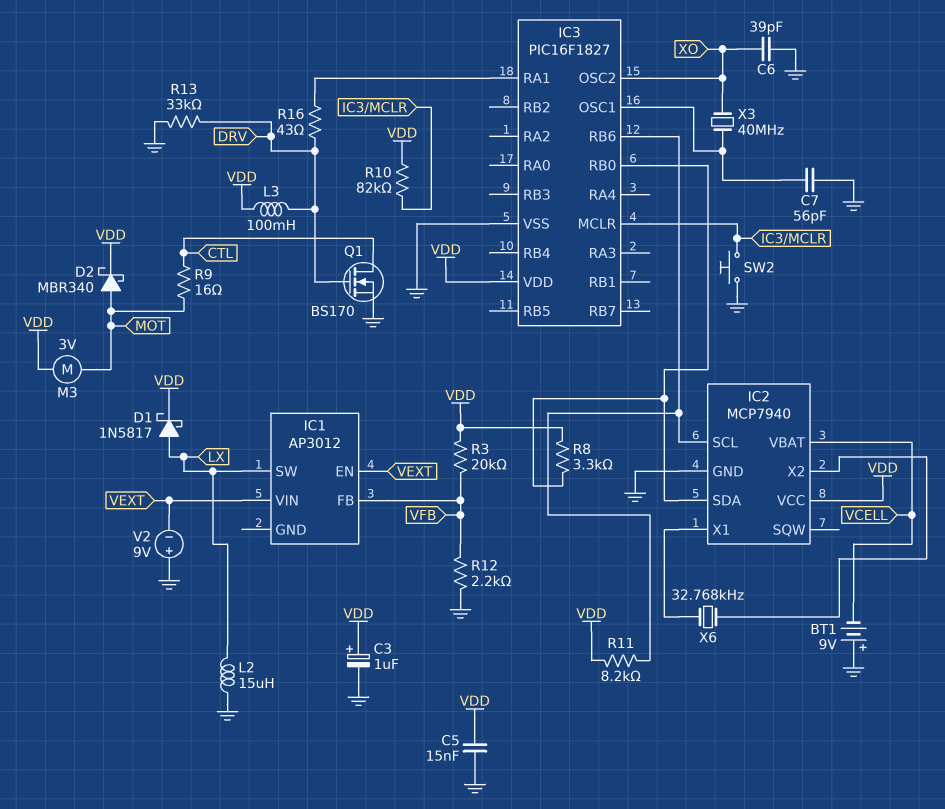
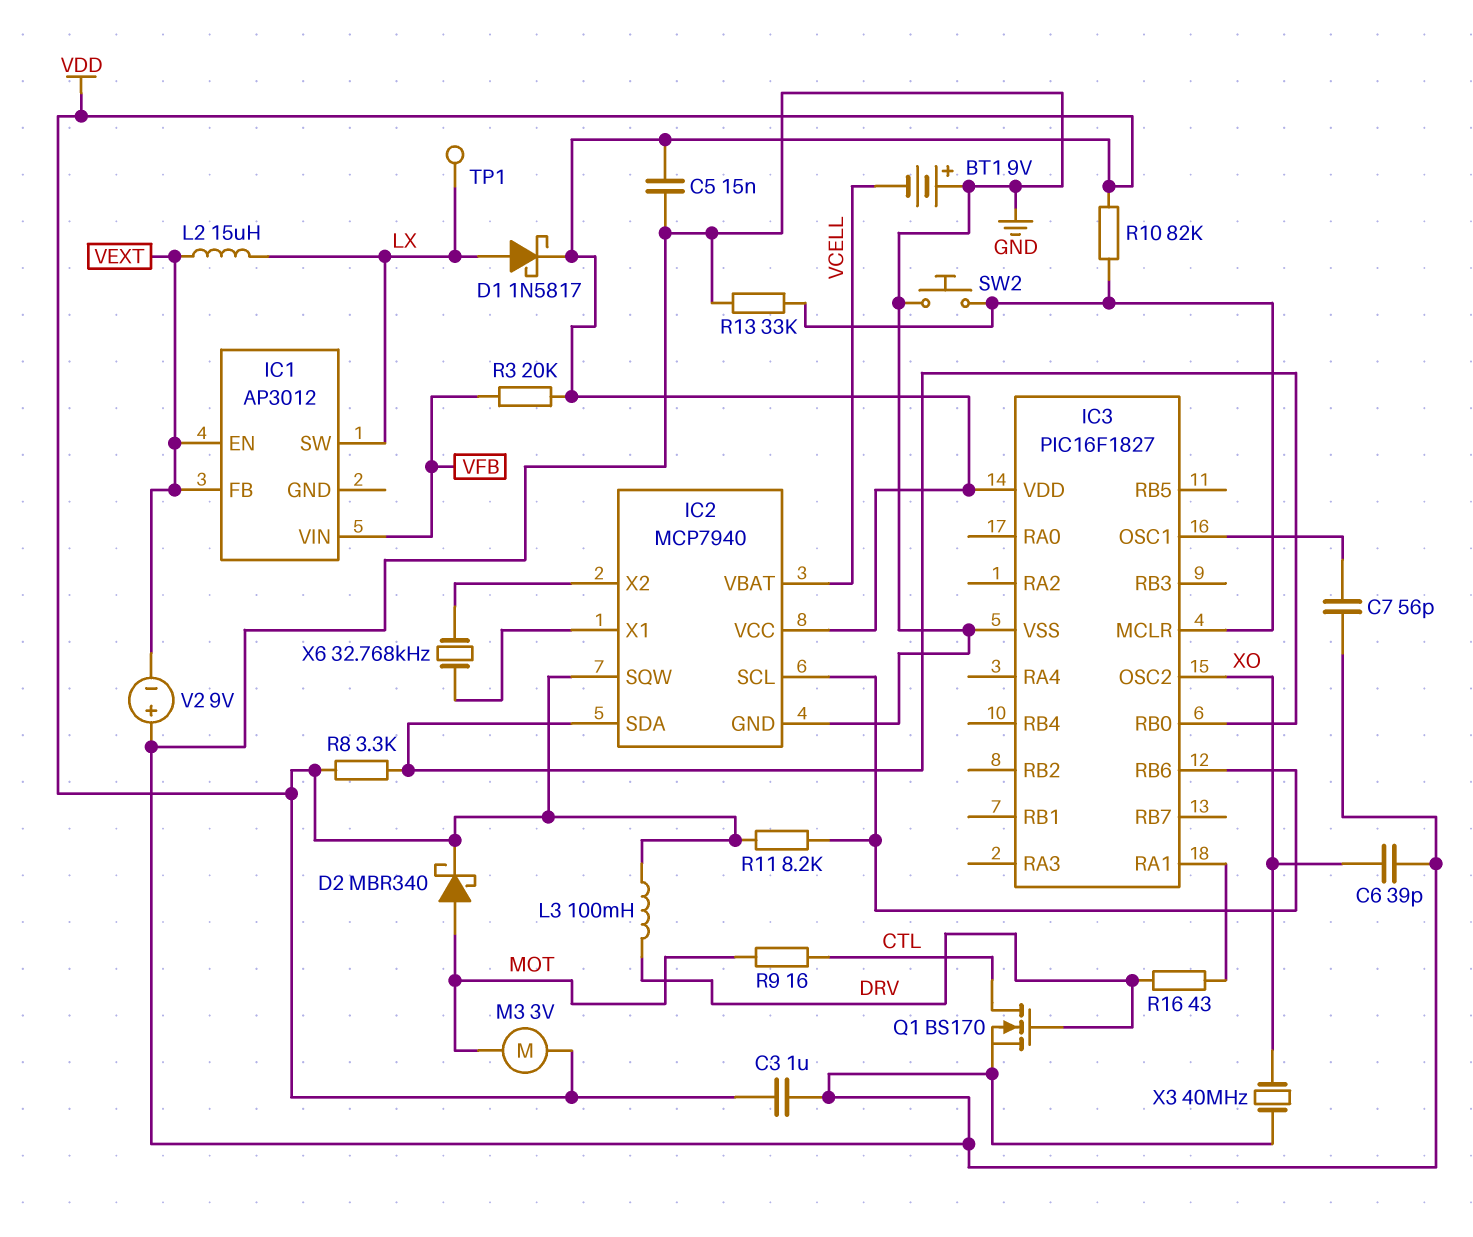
C3: 1uF (plus VDD, minus GND) -> 1uF (GND, VDD)
IC1 pin FB: VFB -> VEXT
IC1 pin VIN: VEXT -> VFB
IC2 pin SQW: none -> VDD
L2: 15uH (GND, LX) -> 15uH (LX, VEXT)
R12: 2.2k (GND, VFB) -> none
R13: 33k (DRV, GND) -> 33k (GND, IC3/MCLR)
TP1: none -> test point (LX)
X3: 40MHz (IC3/OSC1, XO) -> 40MHz (GND, XO)

